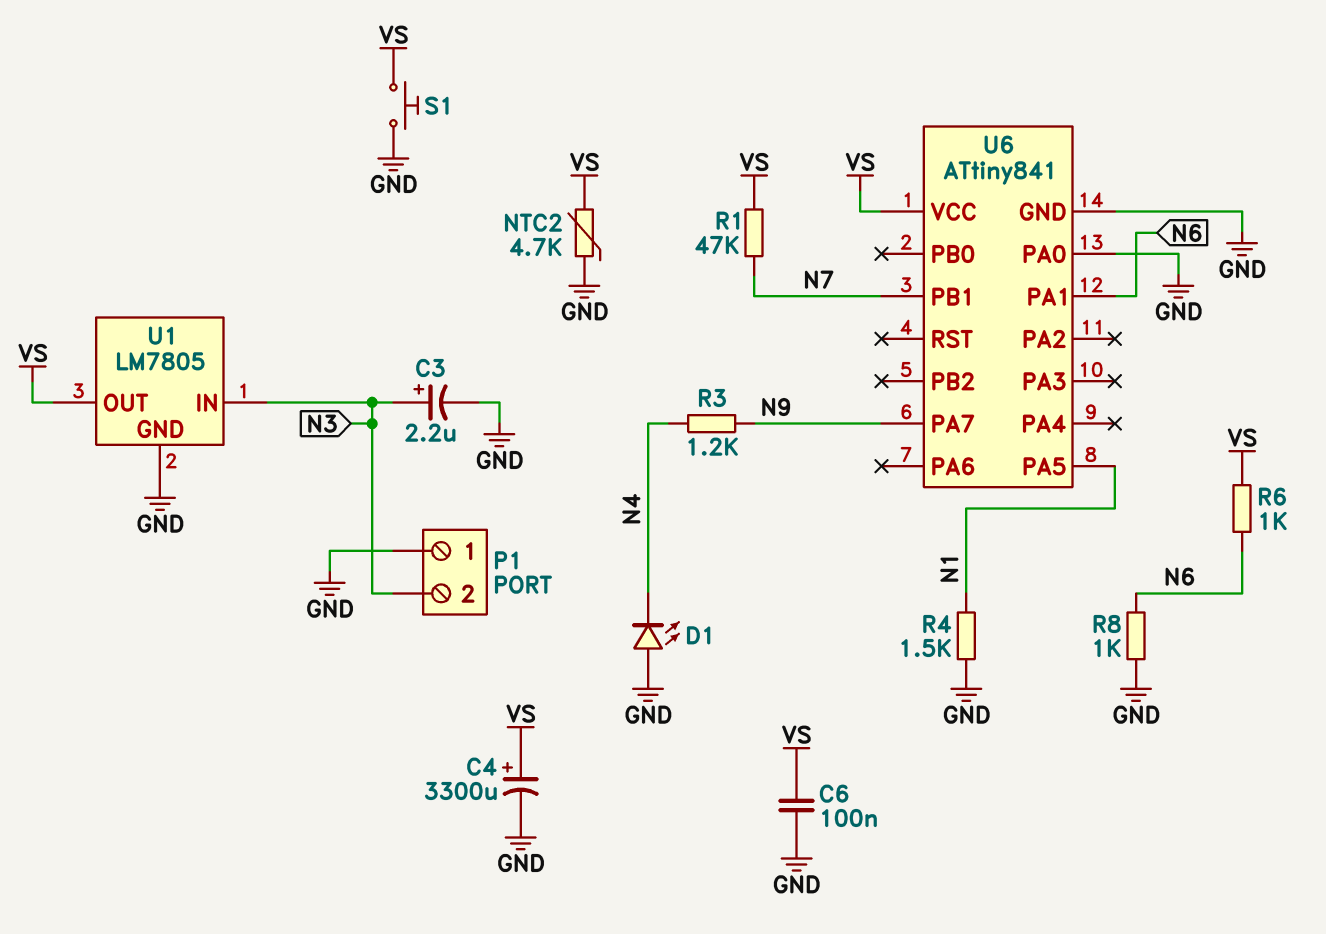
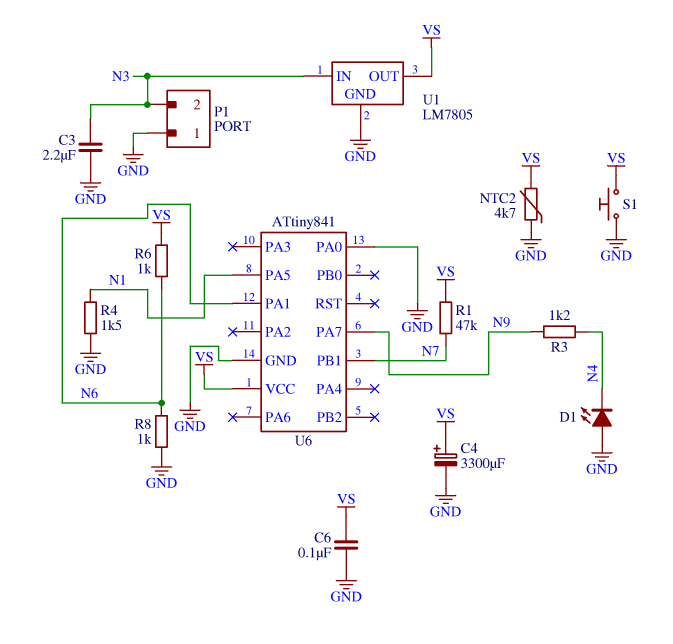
C3: 2.2uF (plus N3, minus GND) -> 2.2uF (GND, N3)

